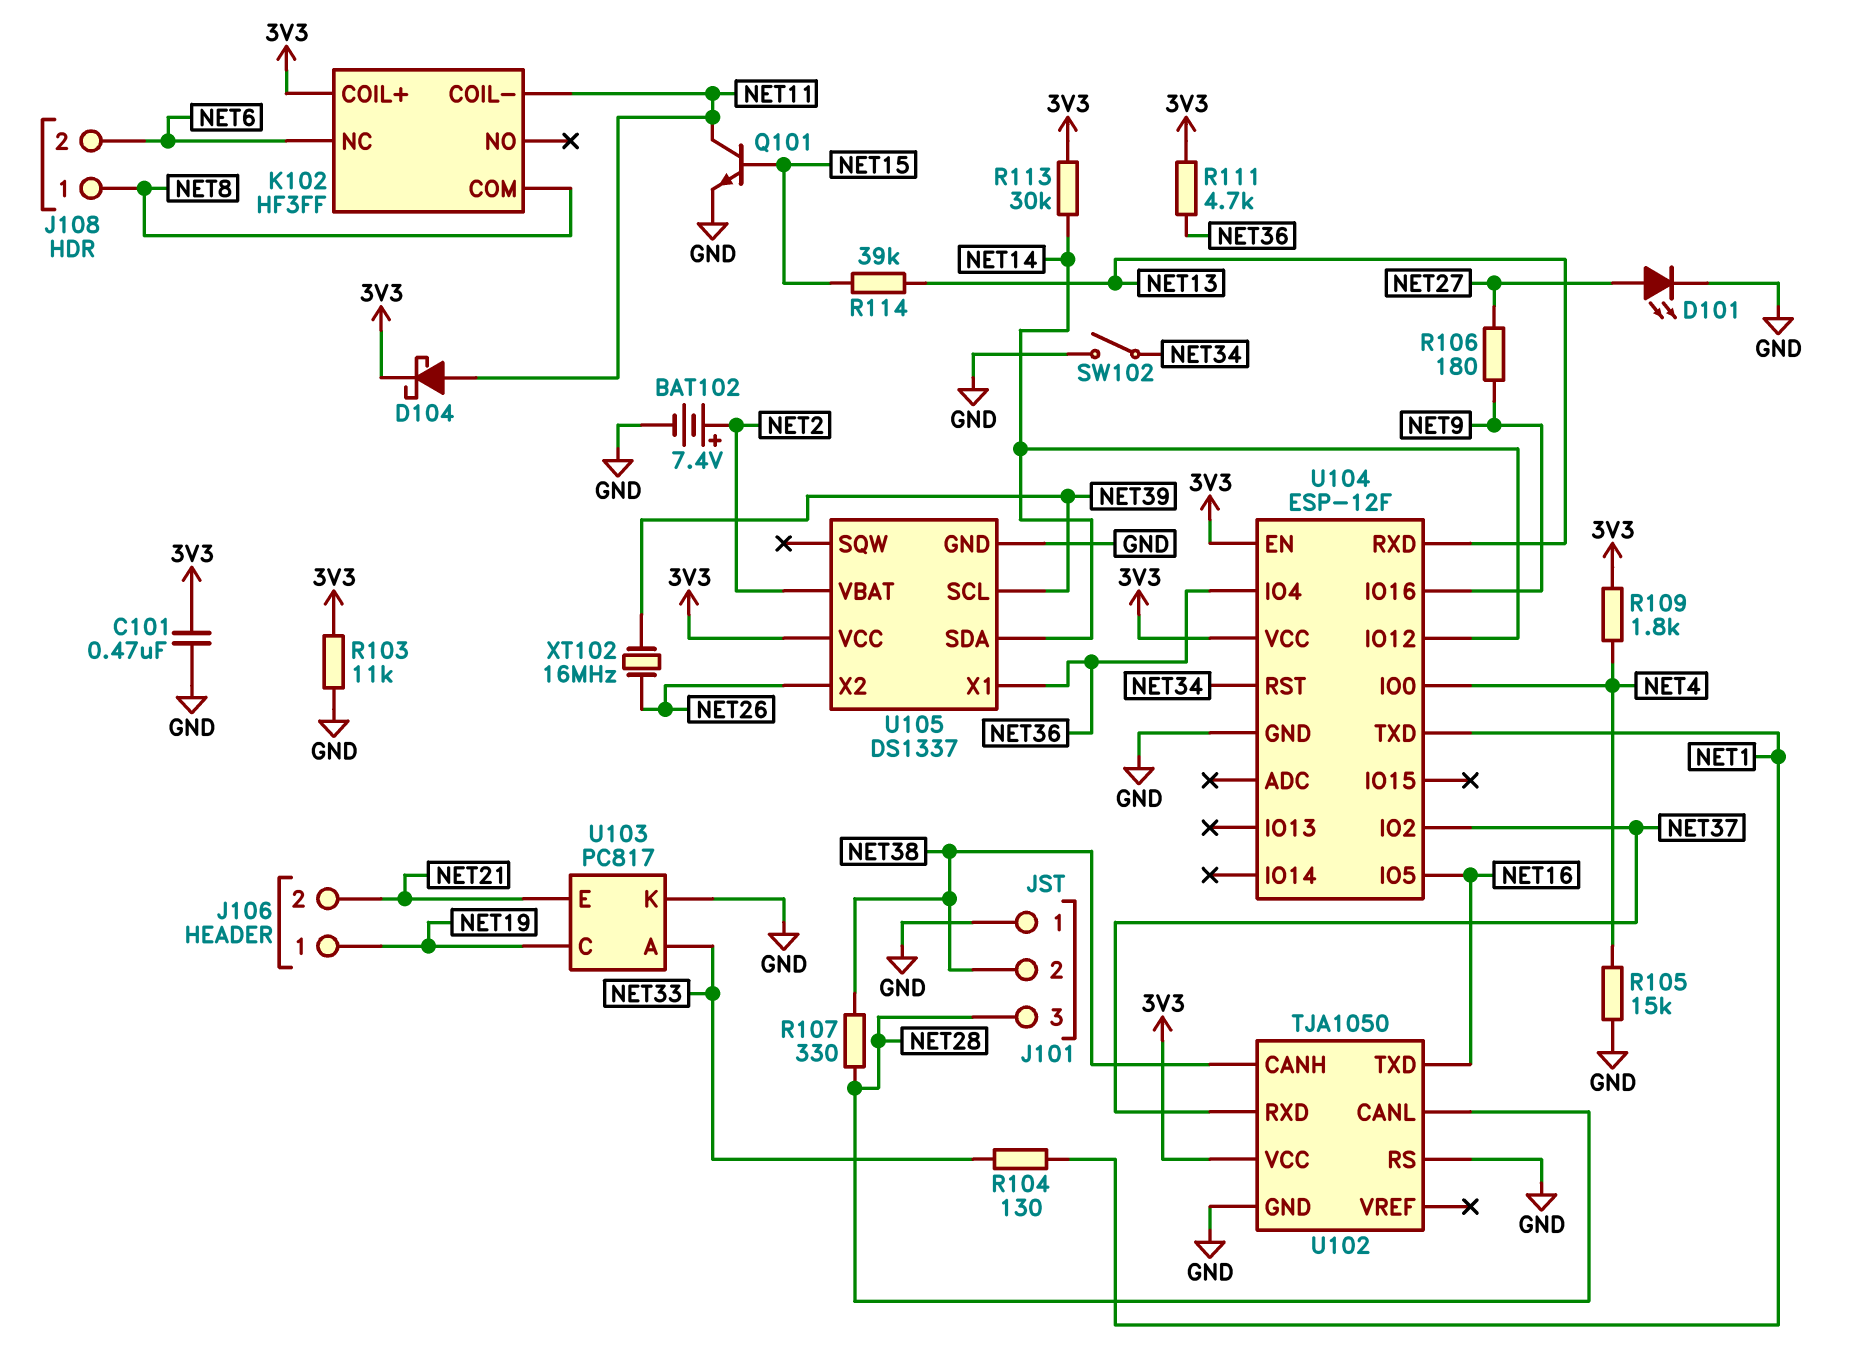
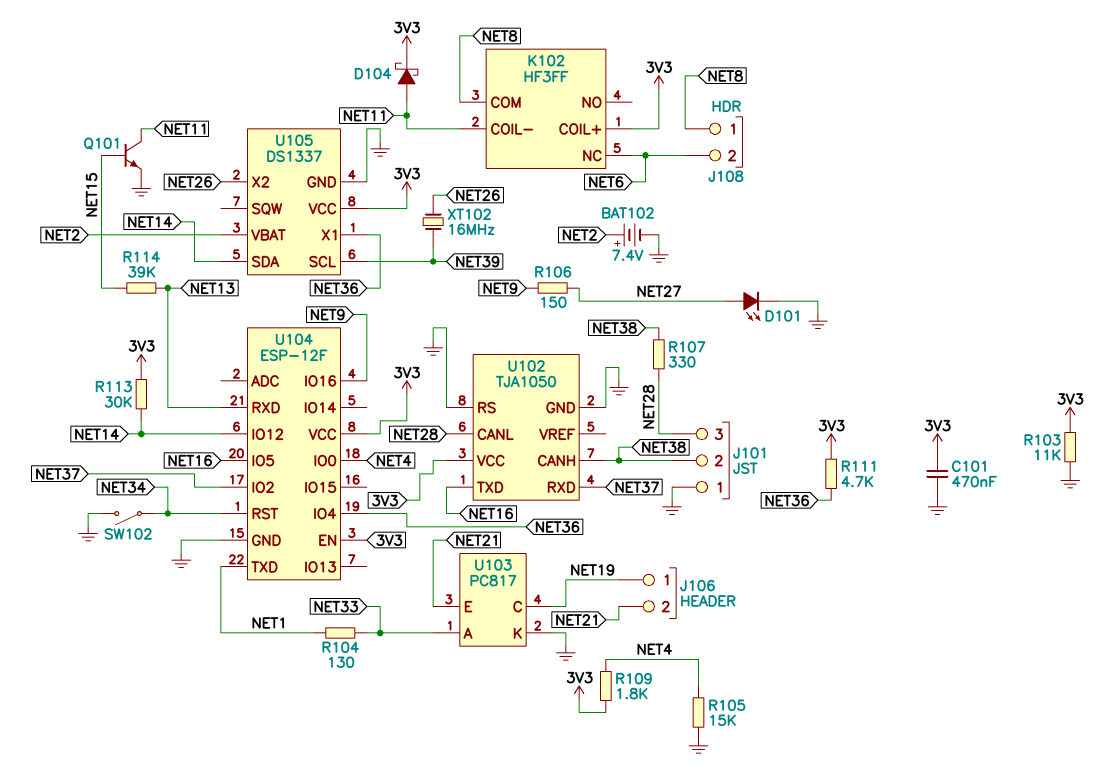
R106: 180 (NET9, NET27) -> 150 (NET9, NET27)

